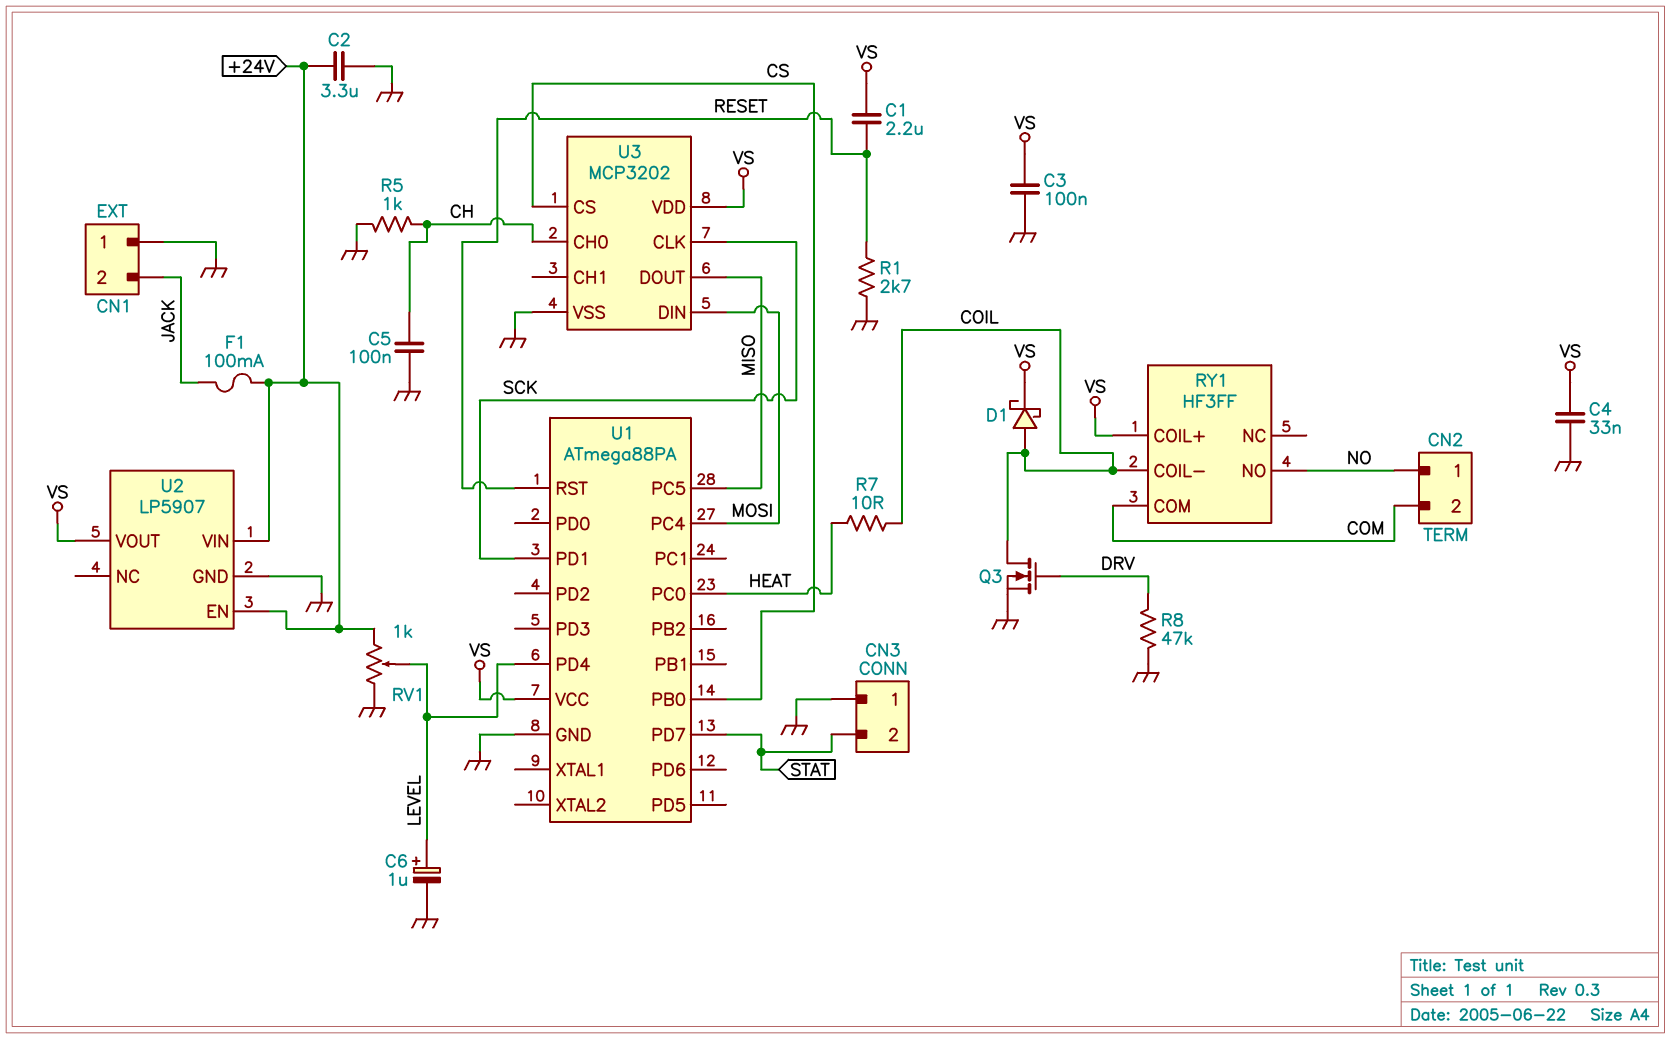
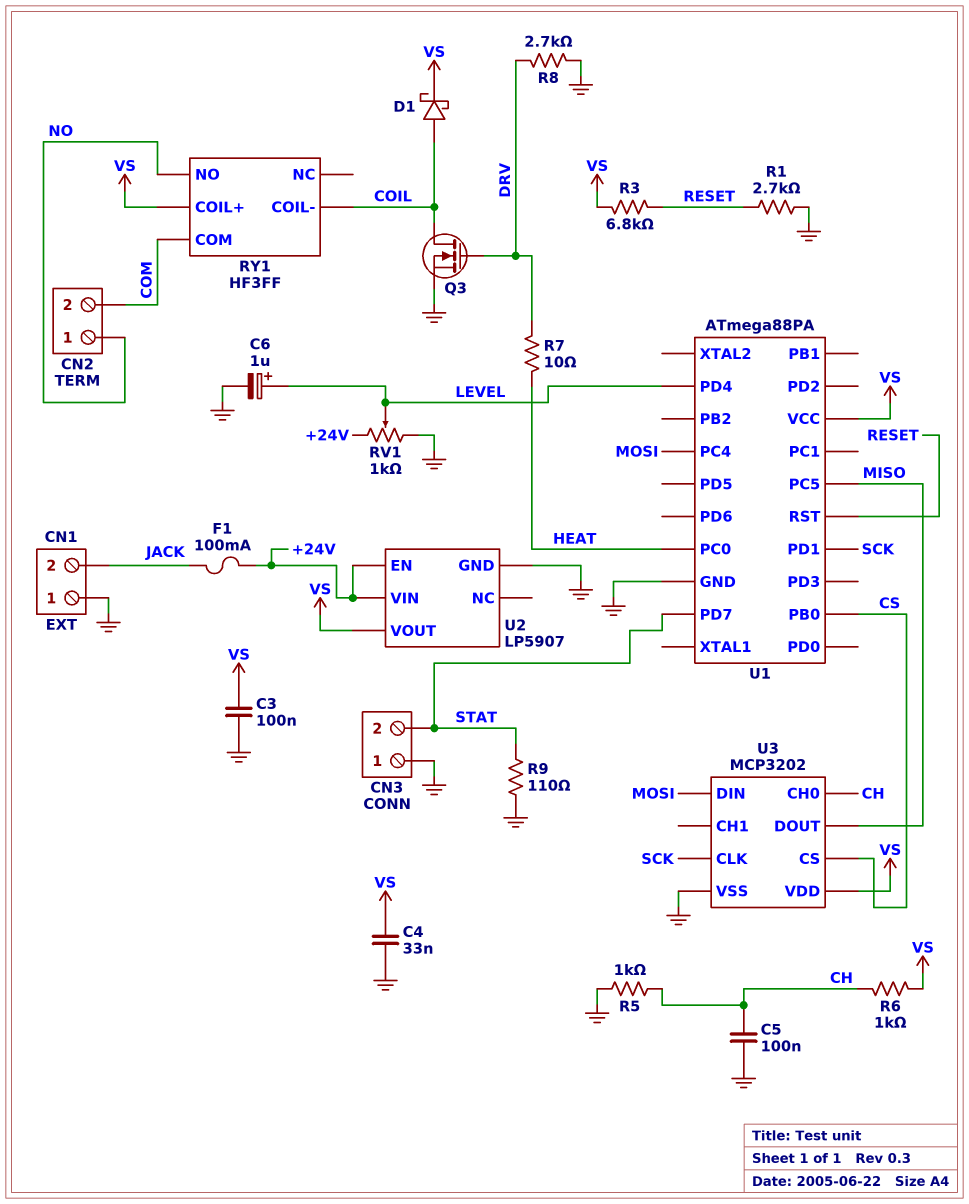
C1: 2.2uF (RESET, VS) -> none
C2: 3.3uF (+24V, GND) -> none
R3: none -> 6.8k (RESET, VS)
R6: none -> 1k (CH, VS)
R7: 10 (COIL, HEAT) -> 10 (DRV, HEAT)
R8: 47k (DRV, GND) -> 2.7k (DRV, GND)
R9: none -> 110 (GND, STAT)

